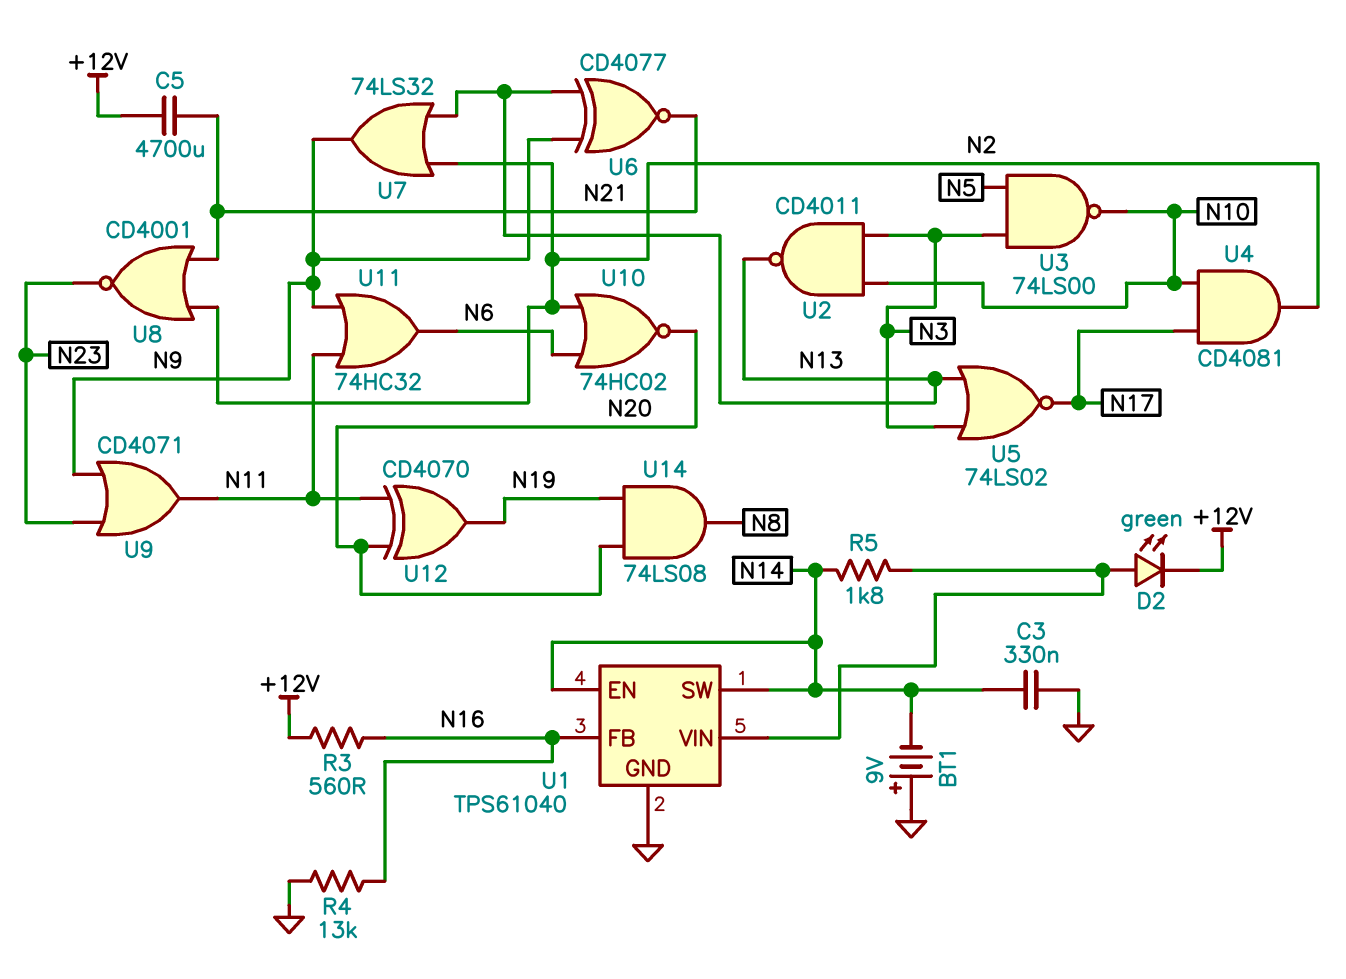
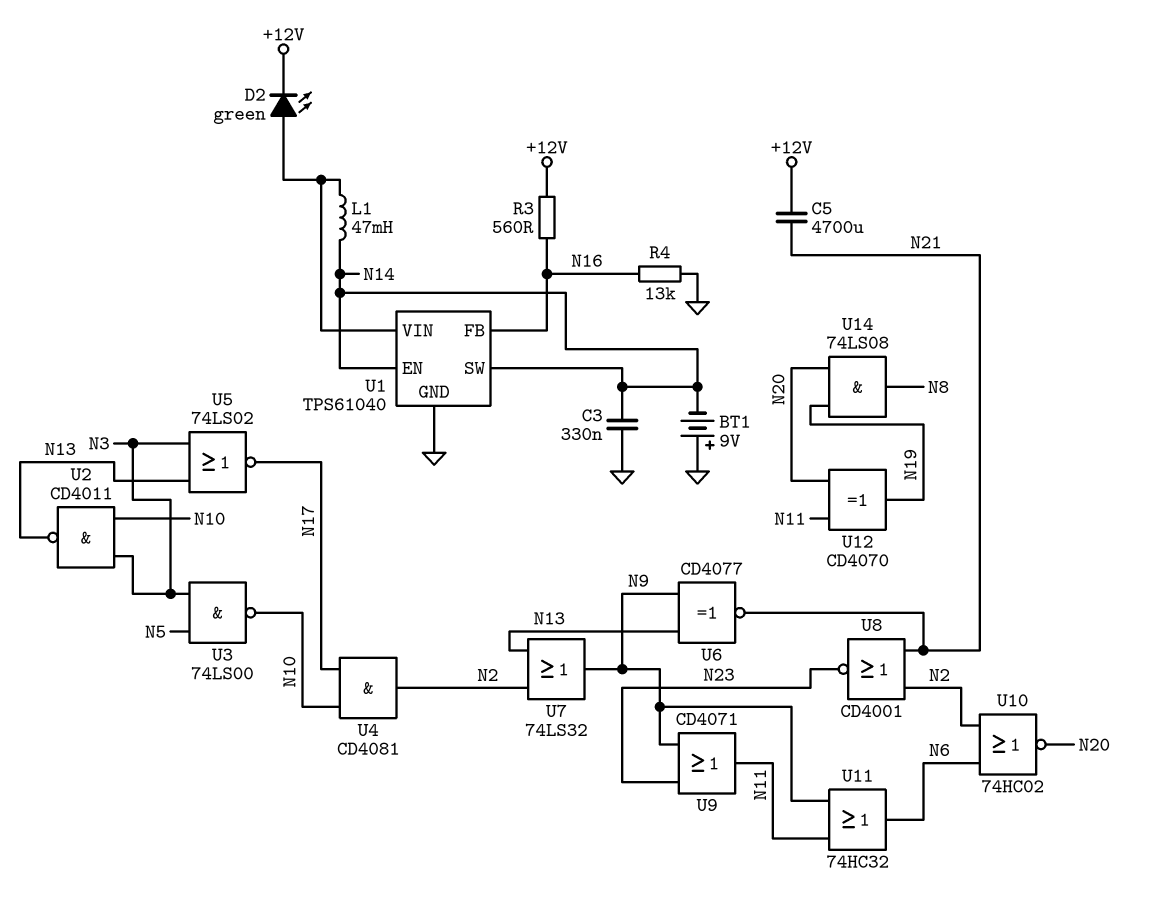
L1: none -> 47mH (N14, U1/VIN)
R5: 1.8k (N14, U1/VIN) -> none

